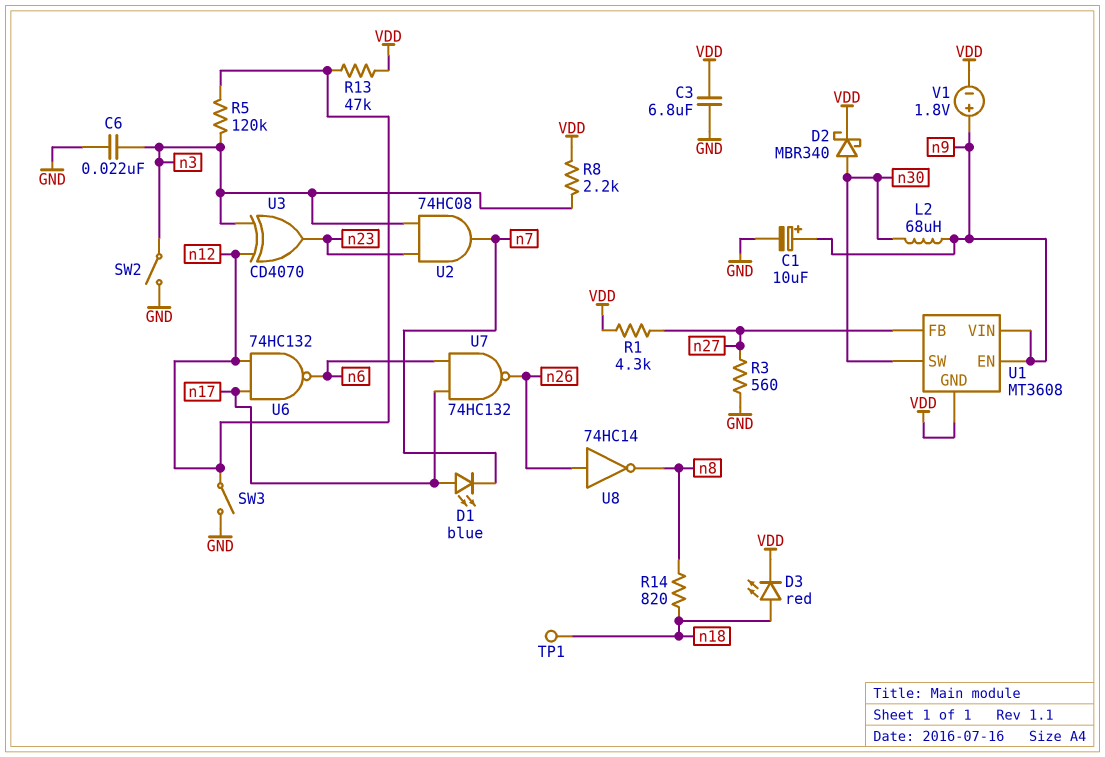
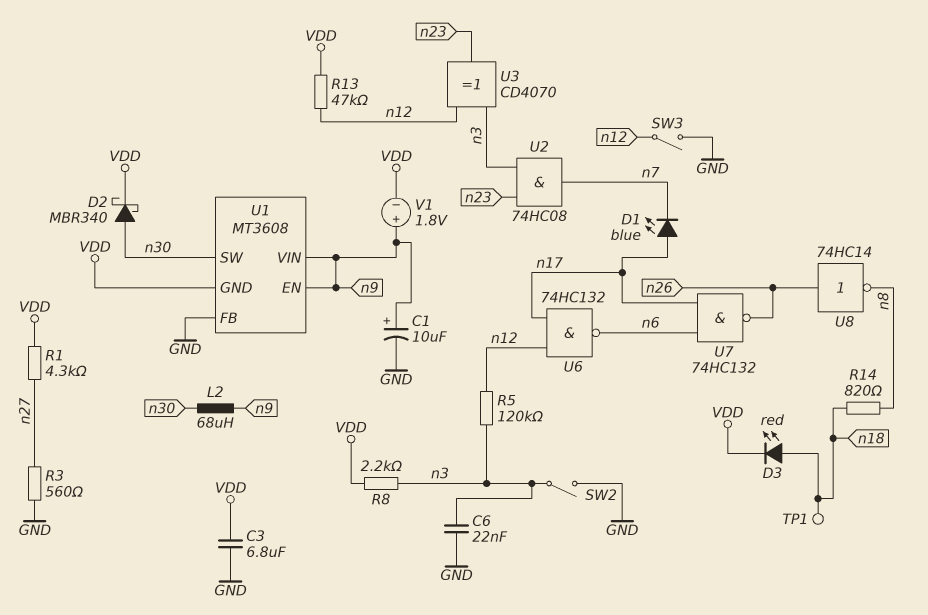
U1 pin FB: n27 -> GND

